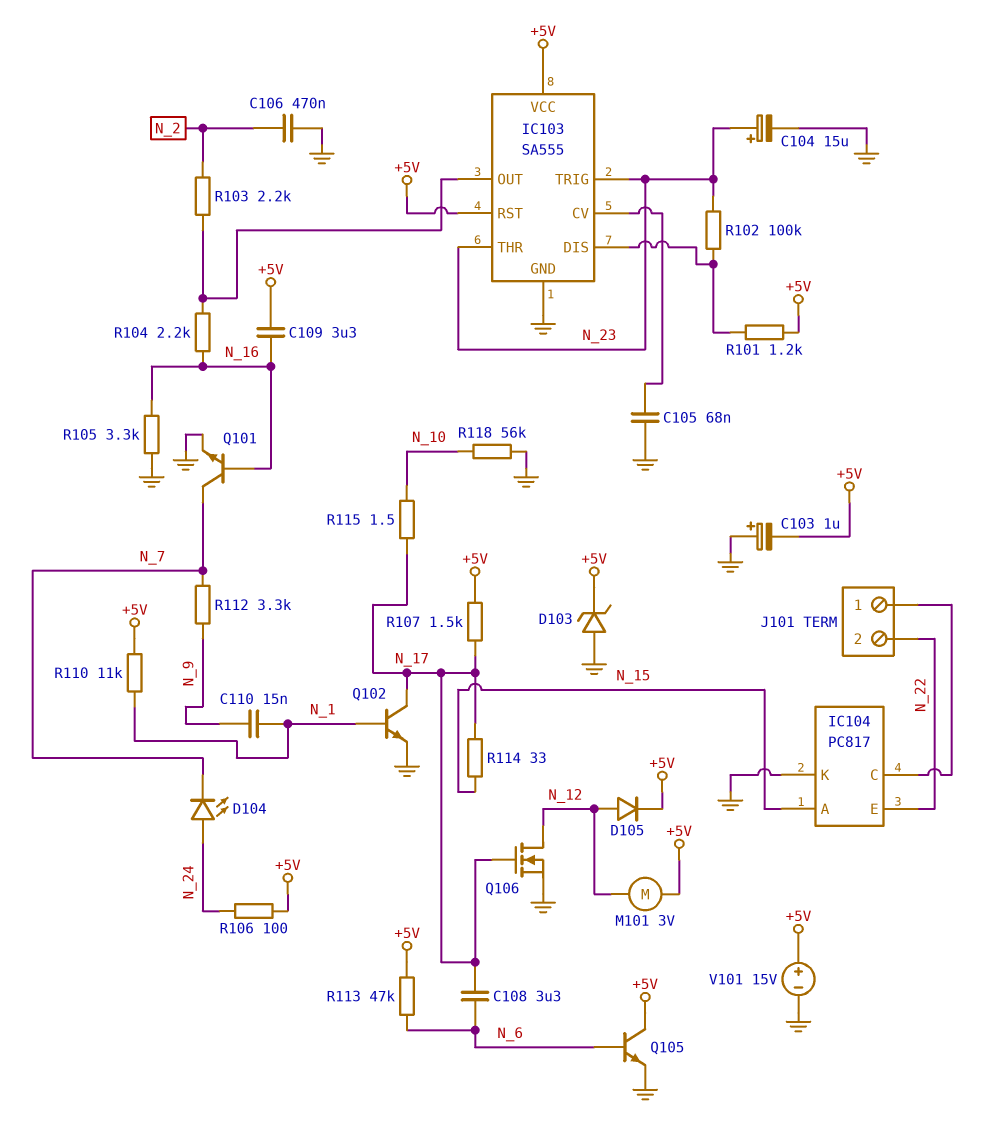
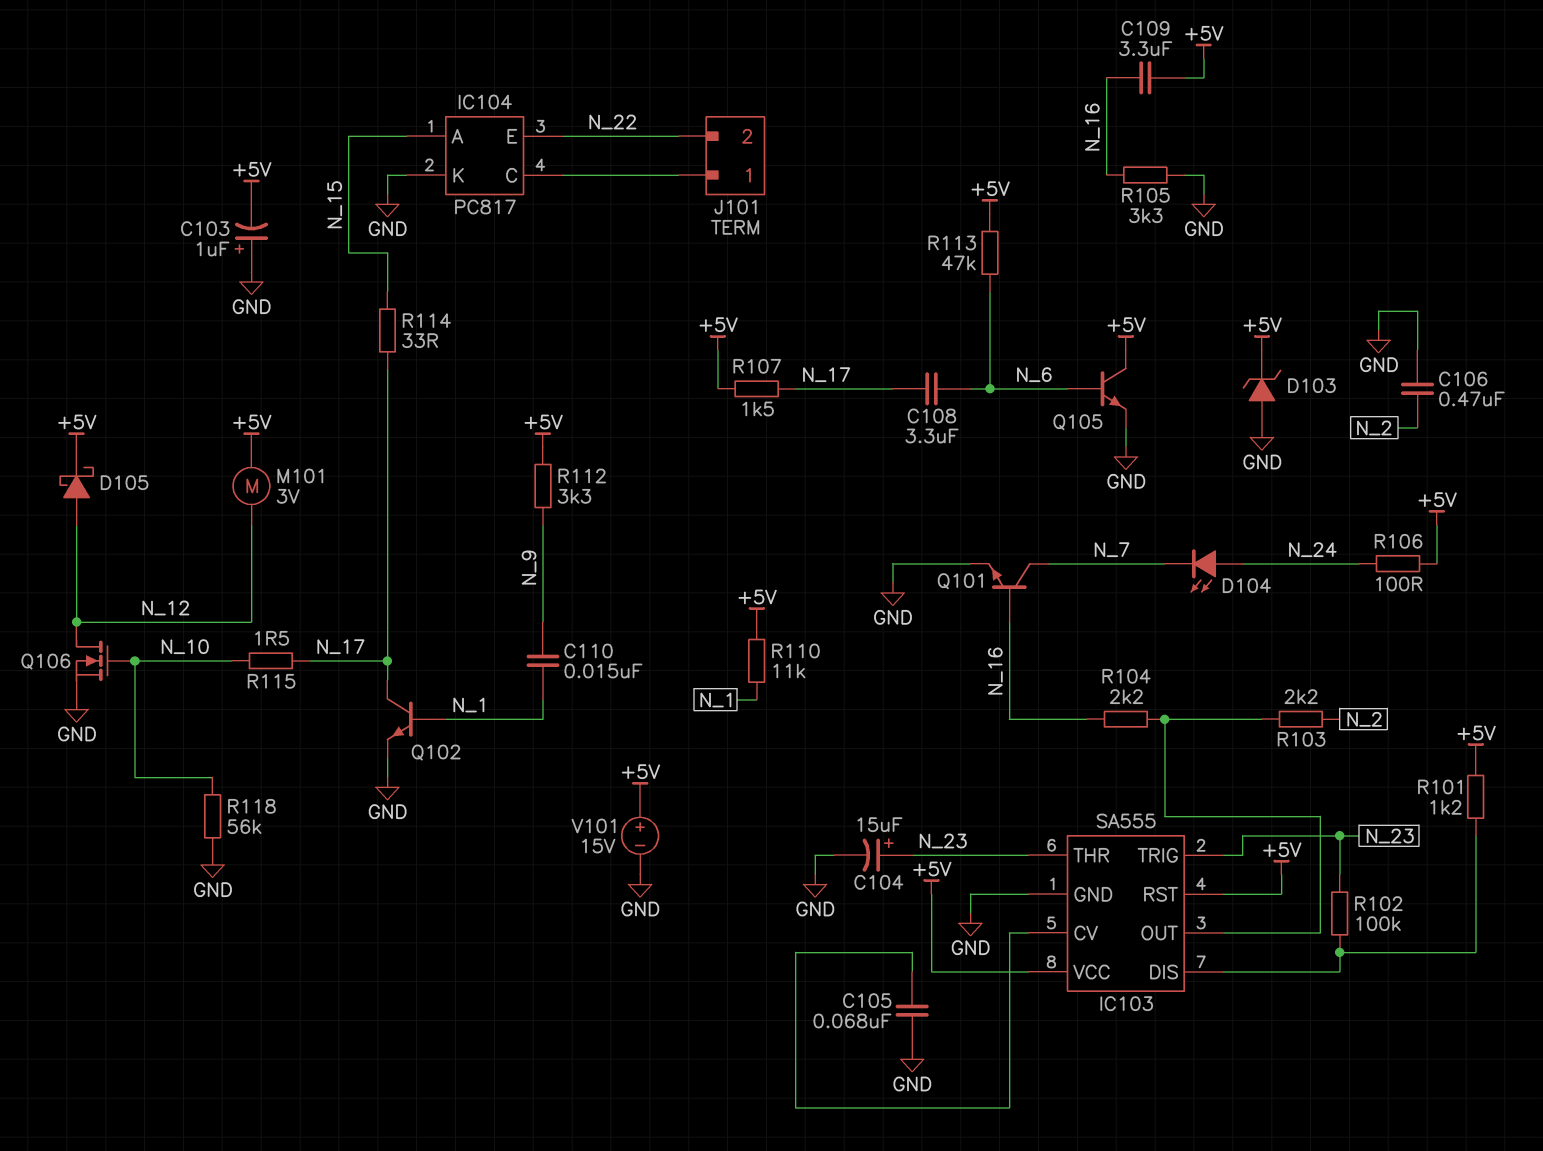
D105: diode (A N_12, K +5V) -> schottky (A N_12, K +5V)
Q106: NMOS (G N_17, D N_12, S GND) -> NMOS (G N_10, D N_12, S GND)
R112: 3.3k (N_7, N_9) -> 3.3k (+5V, N_9)

